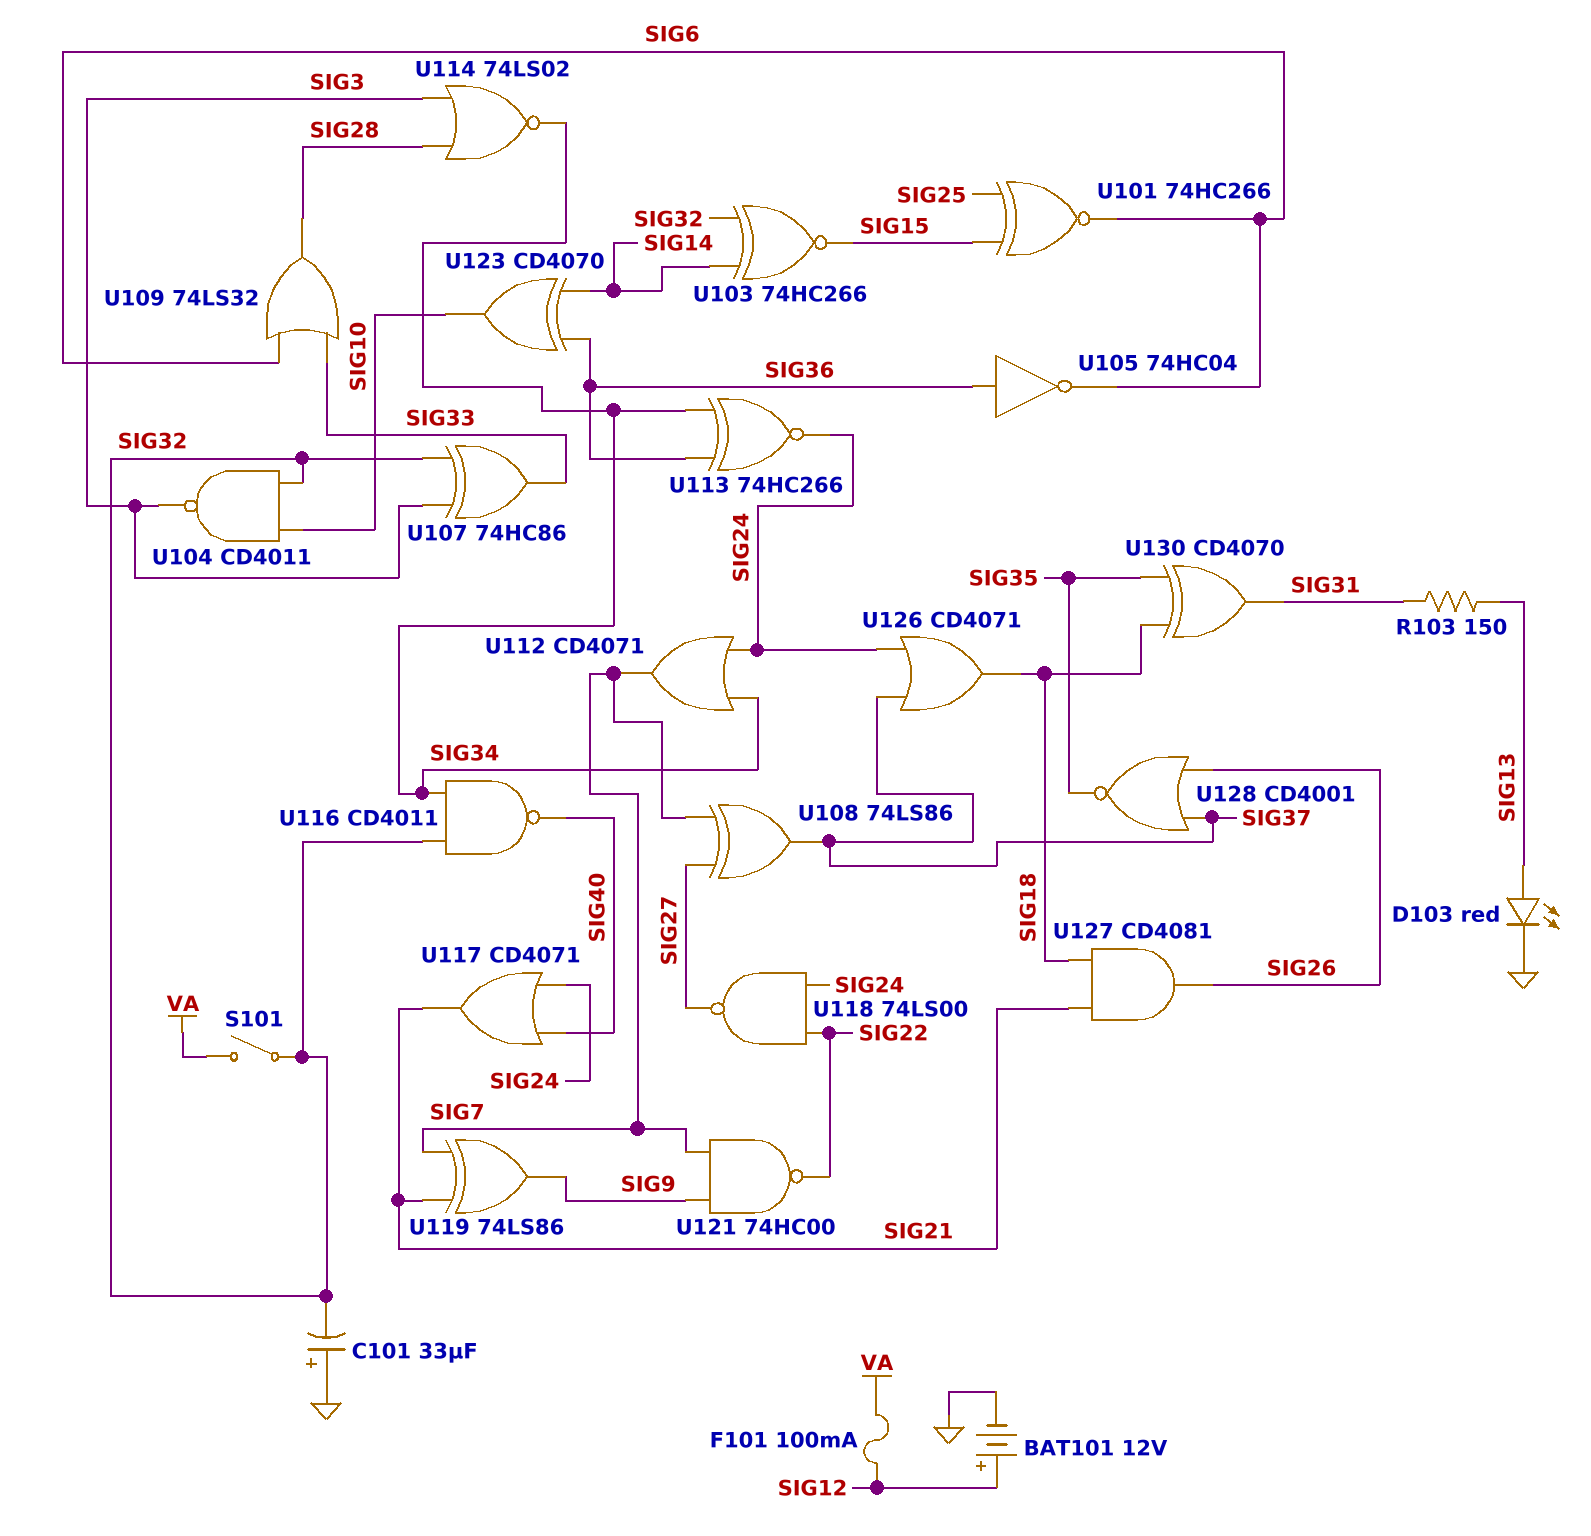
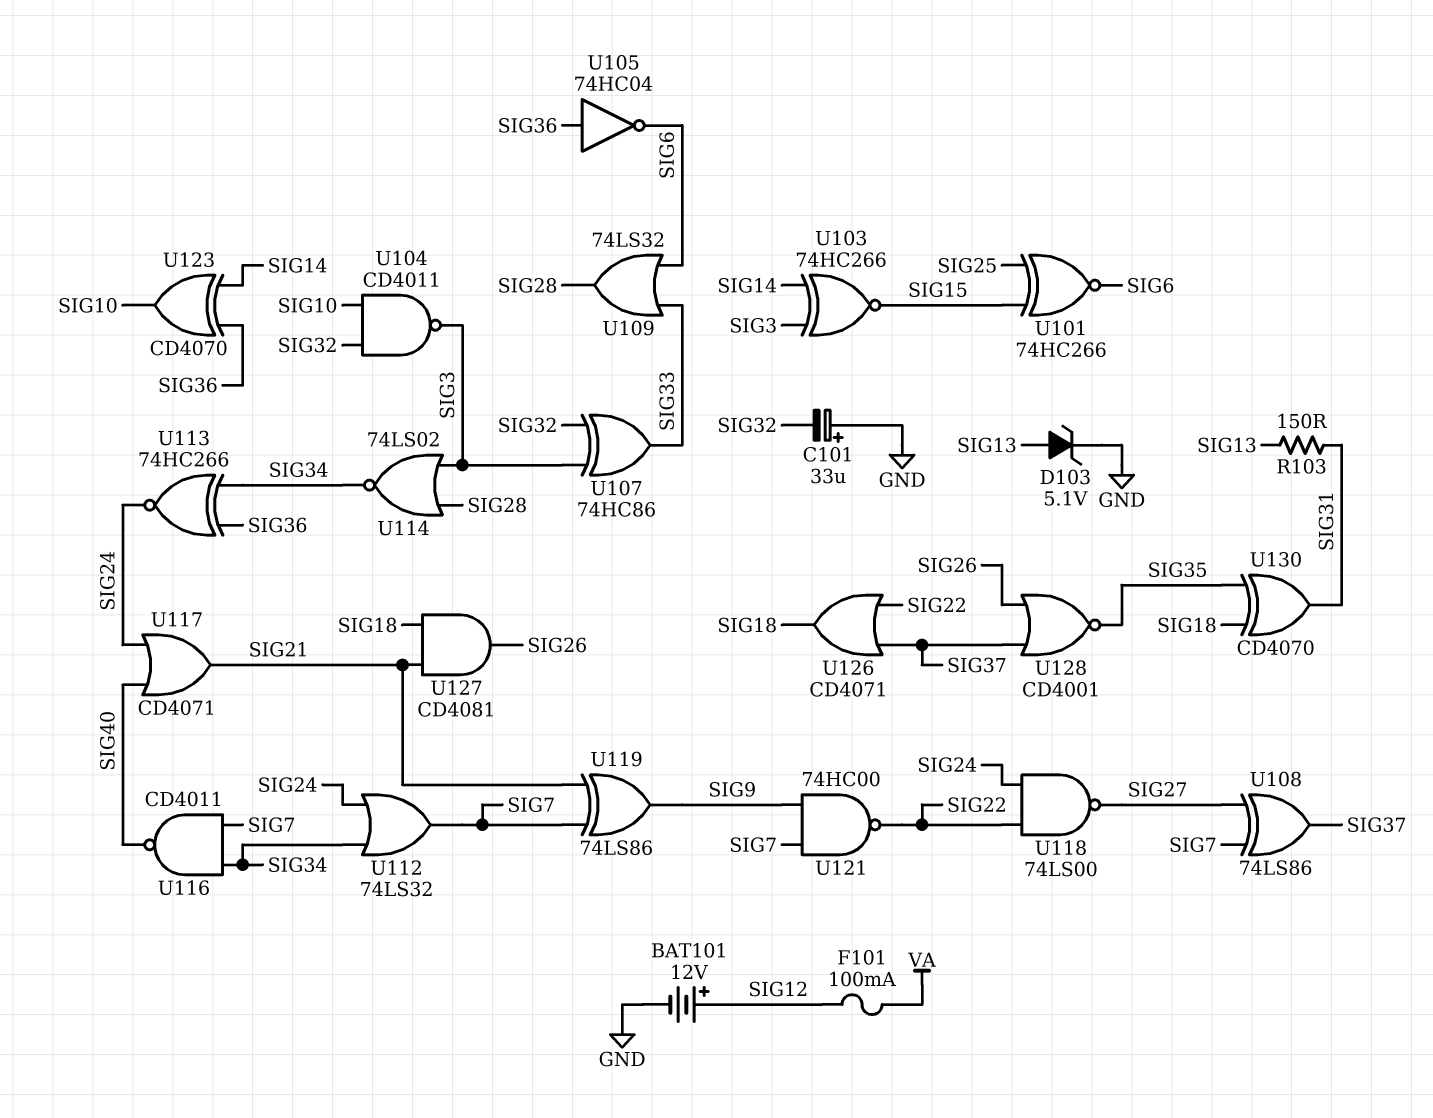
D103: LED red (A SIG13, K GND) -> zener 5.1V (A SIG13, K GND)
S101: switch (SIG32, VA) -> none
U103: XNOR 74HC266 (in SIG14, in SIG32, out SIG15) -> XNOR 74HC266 (in SIG3, in SIG14, out SIG15)
U112: OR CD4071 (in SIG24, in SIG34, out SIG7) -> OR 74LS32 (in SIG24, in SIG34, out SIG7)
U116: NAND CD4011 (in SIG32, in SIG34, out SIG40) -> NAND CD4011 (in SIG7, in SIG34, out SIG40)
U126: OR CD4071 (in SIG24, in SIG37, out SIG18) -> OR CD4071 (in SIG22, in SIG37, out SIG18)

